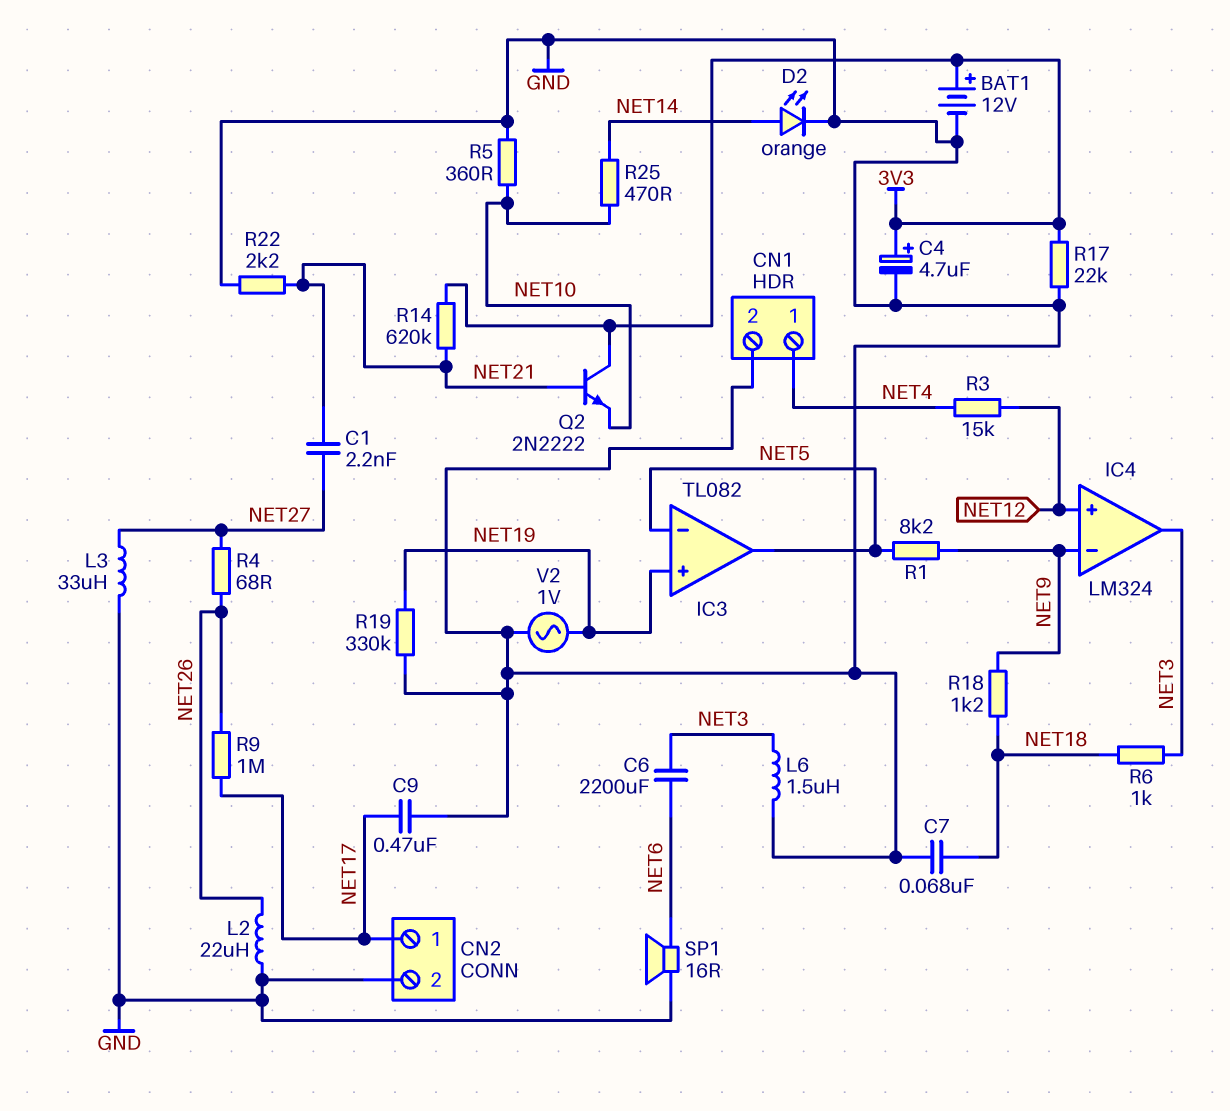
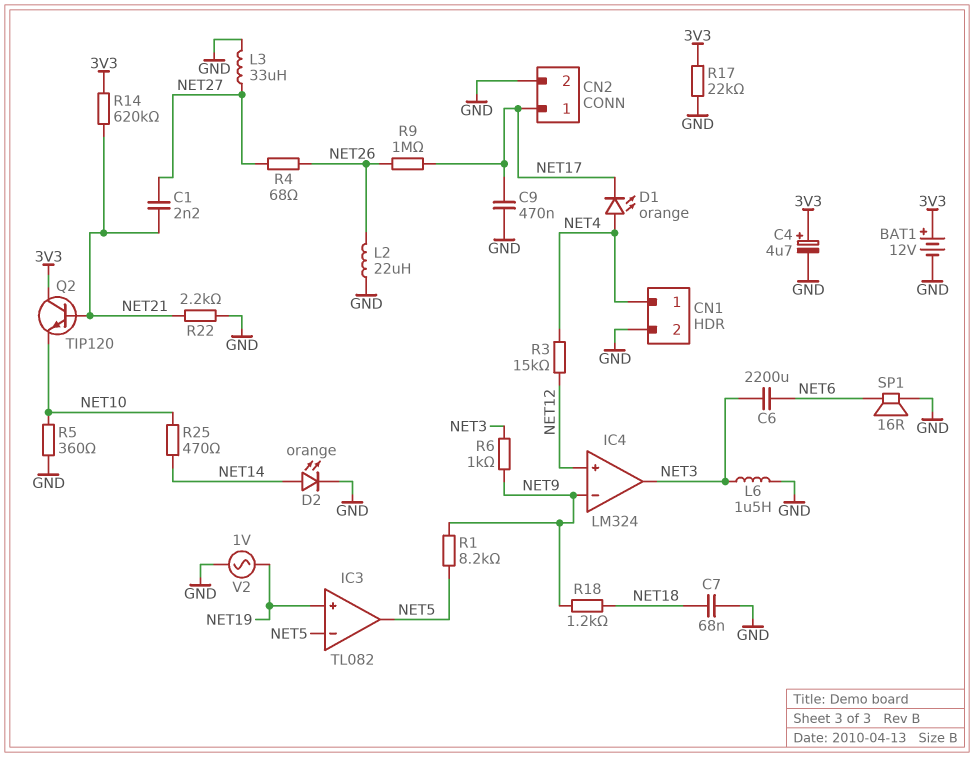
D1: none -> LED orange (A NET4, K NET17)
Q2: NPN 2N2222 (B NET21, C 3V3, E NET10) -> NPN TIP120 (B NET21, C 3V3, E NET10)
R6: 1k (NET3, NET18) -> 1k (NET3, NET9)
R19: 330k (GND, NET19) -> none

